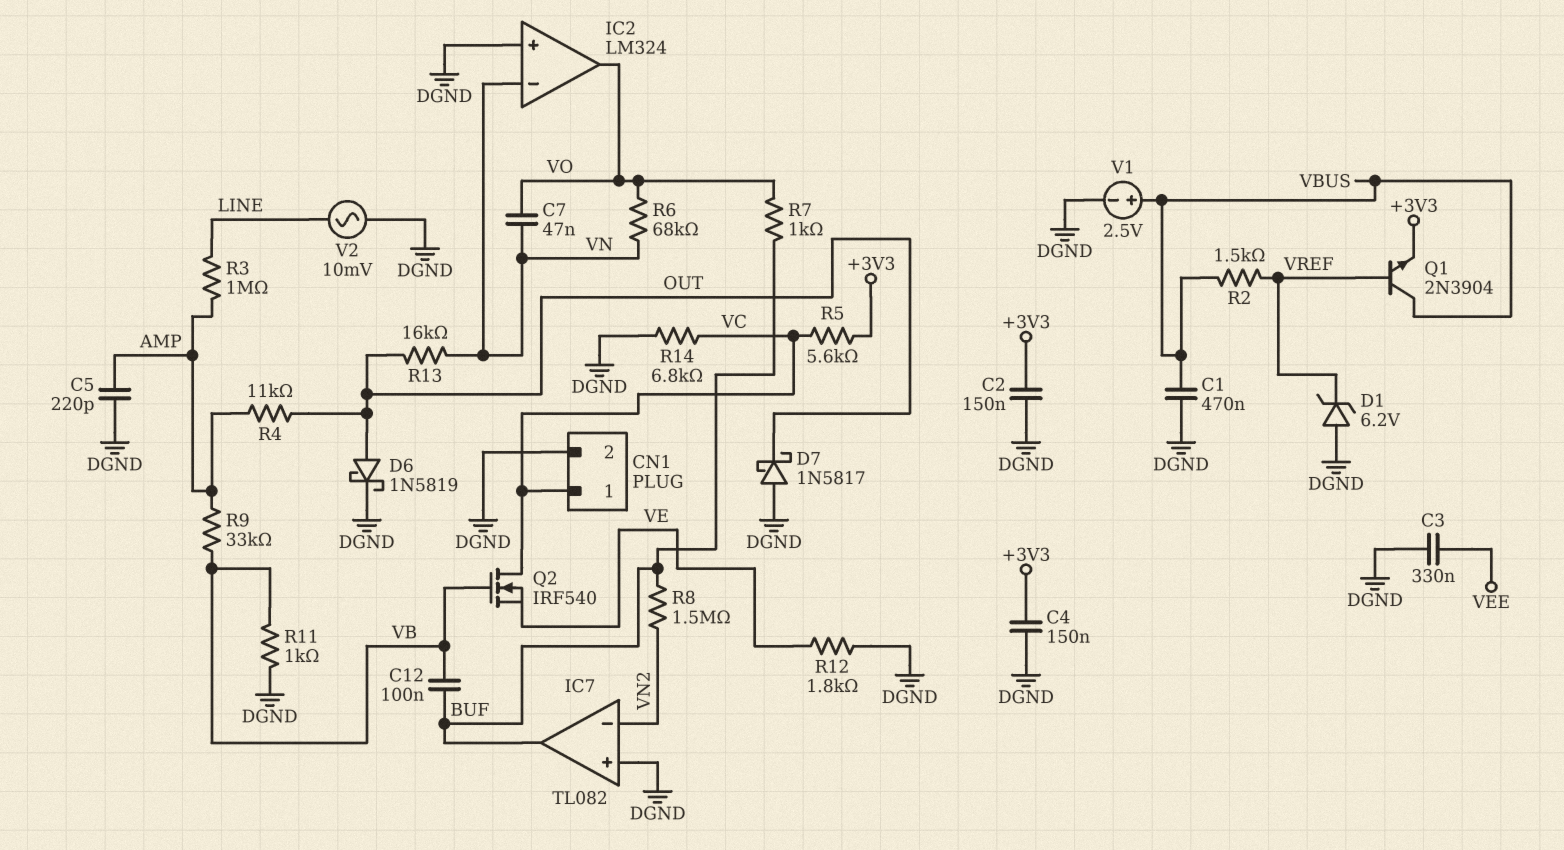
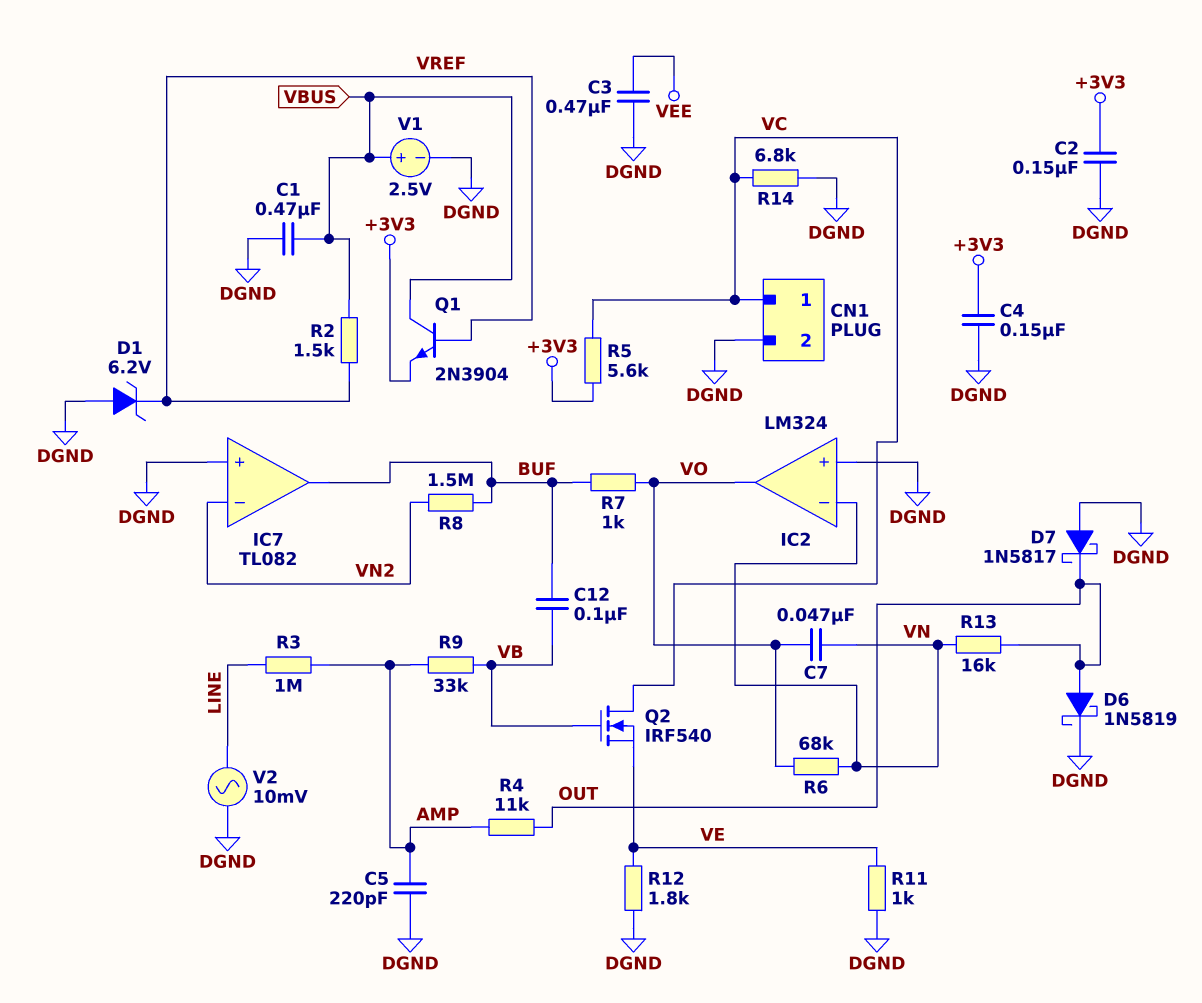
C3: 330nF (DGND, VEE) -> 470nF (DGND, VEE)
R11: 1k (DGND, VB) -> 1k (DGND, VE)

